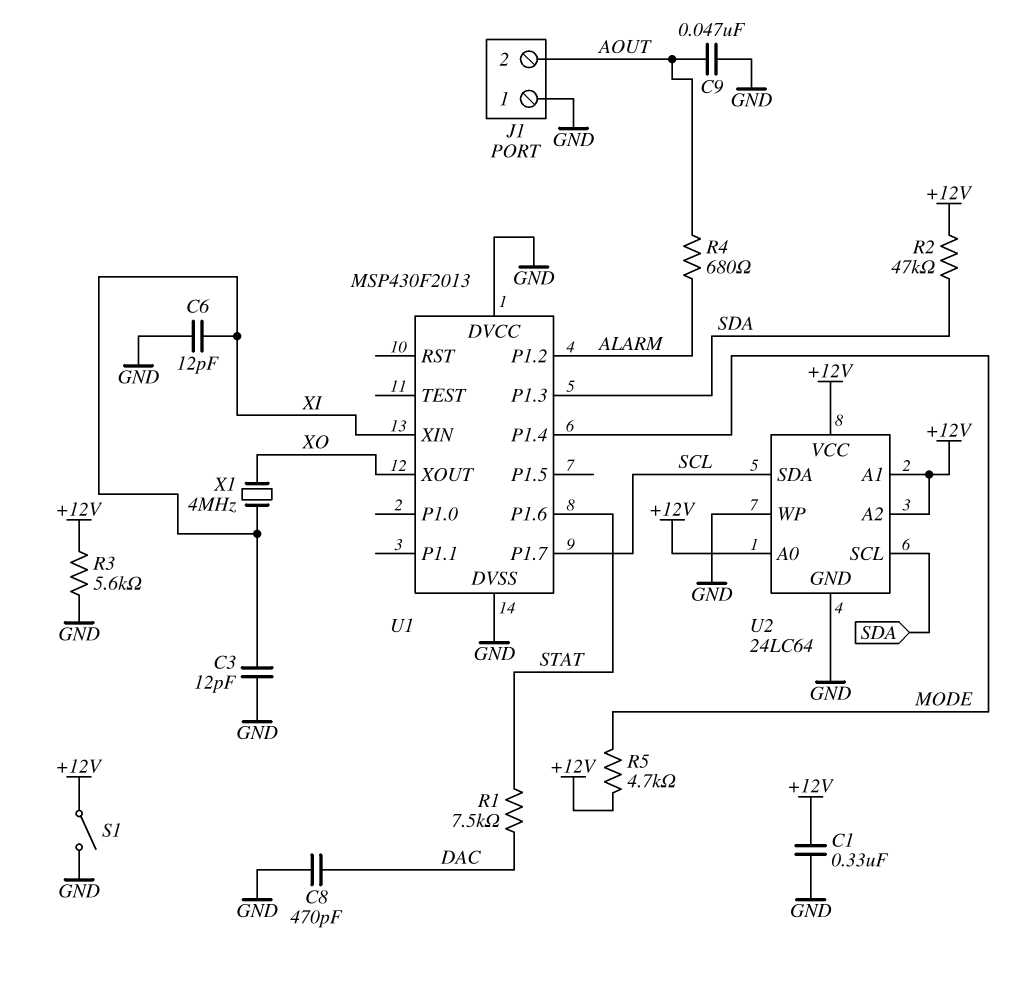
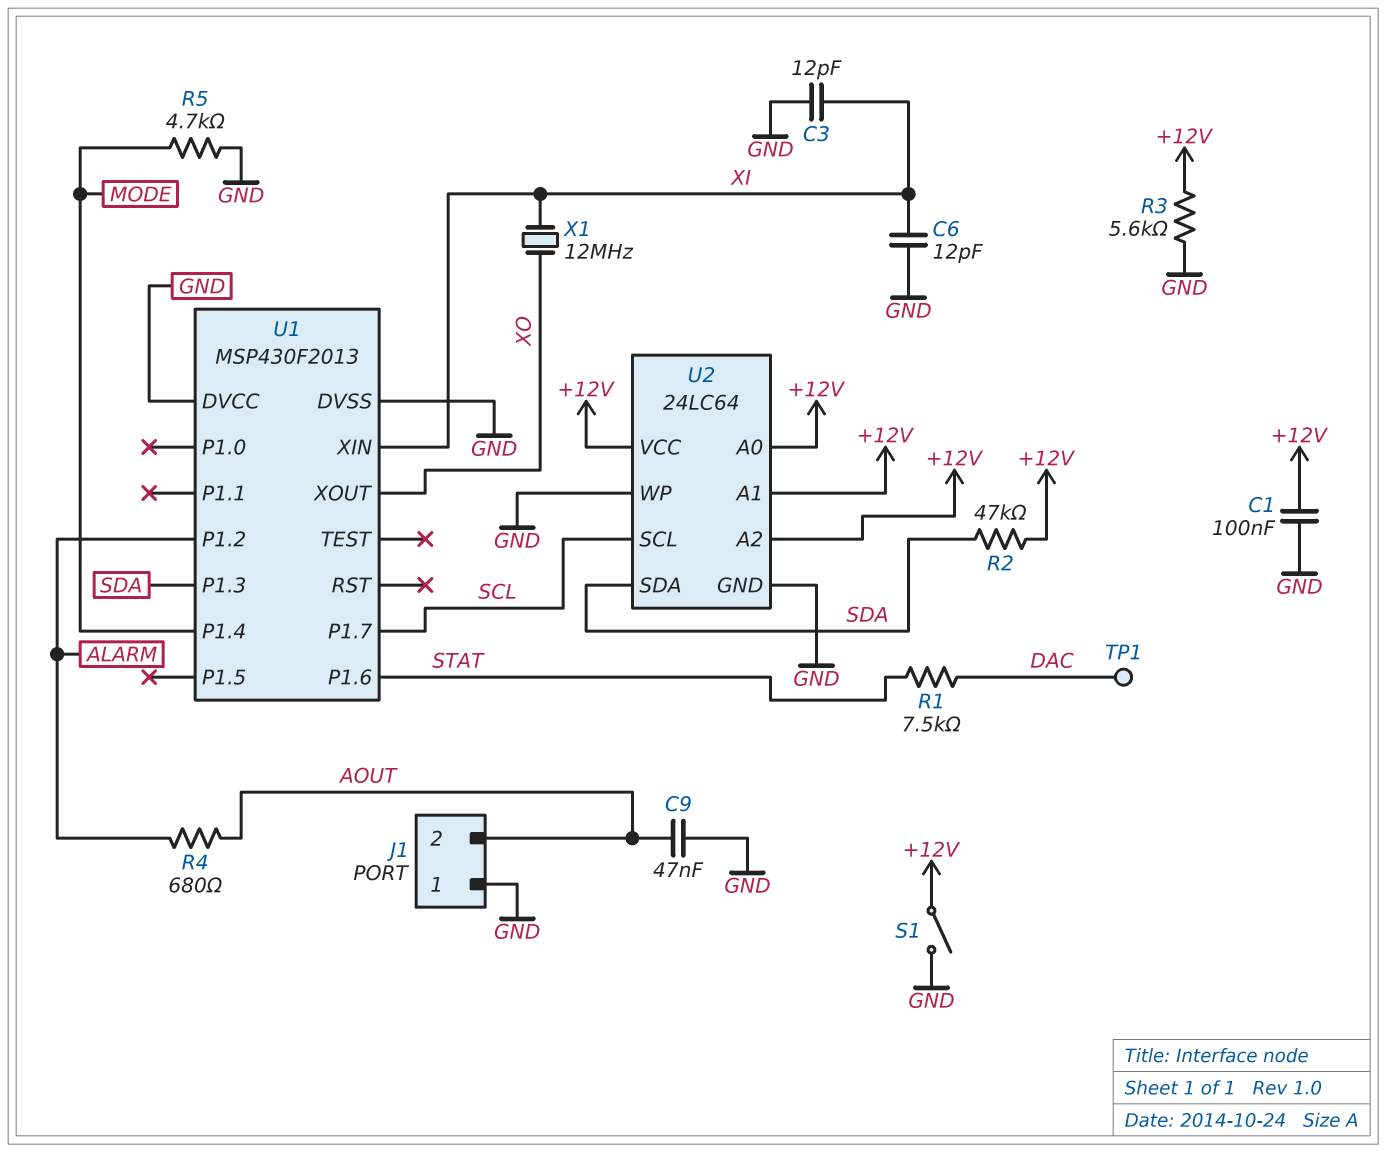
C1: 330nF (+12V, GND) -> 100nF (+12V, GND)
C8: 470pF (DAC, GND) -> none
R5: 4.7k (+12V, MODE) -> 4.7k (GND, MODE)
TP1: none -> test point (DAC)
U2 pin SCL: SDA -> SCL
U2 pin SDA: SCL -> SDA
X1: 4MHz (XI, XO) -> 12MHz (XI, XO)

